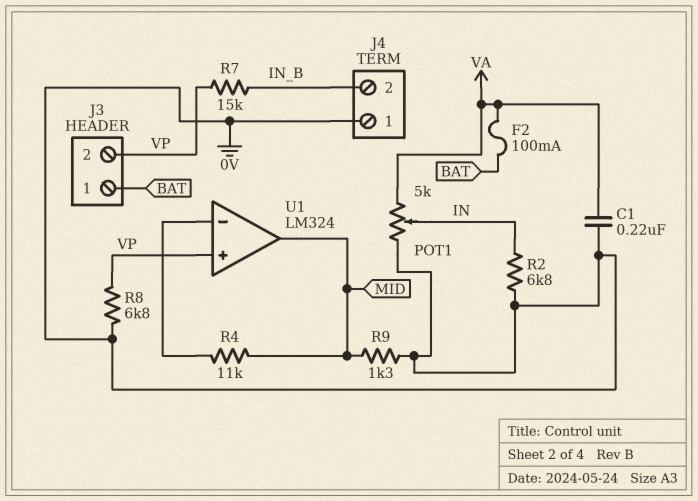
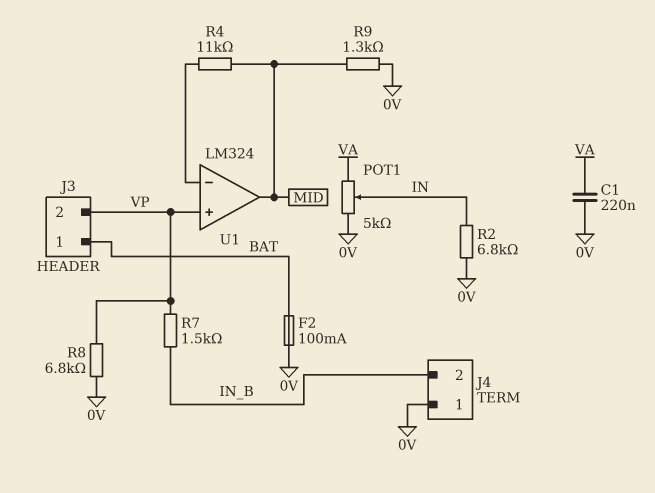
F2: 100mA (BAT, VA) -> 100mA (0V, BAT)
R7: 15k (IN_B, VP) -> 1.5k (IN_B, VP)

